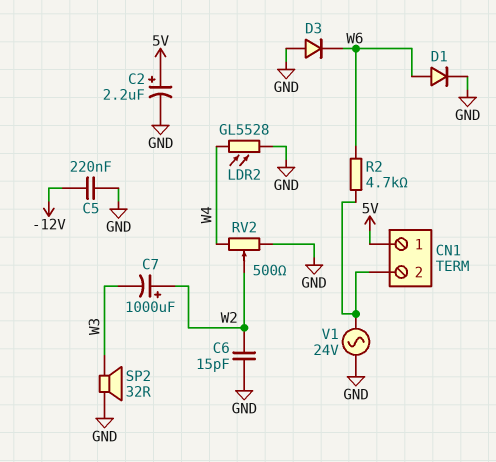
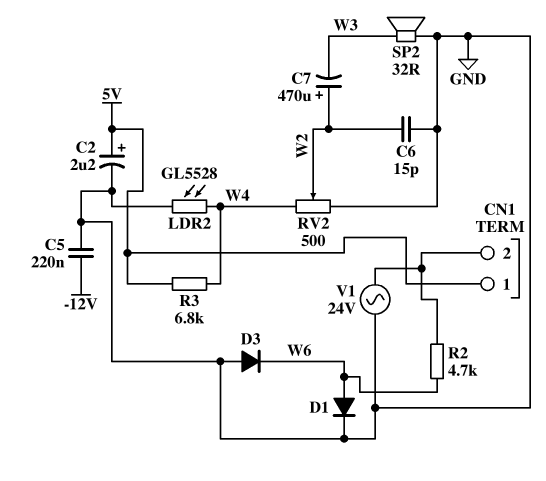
C7: 1000uF (plus W2, minus W3) -> 470uF (plus W2, minus W3)
R3: none -> 6.8k (5V, W4)

